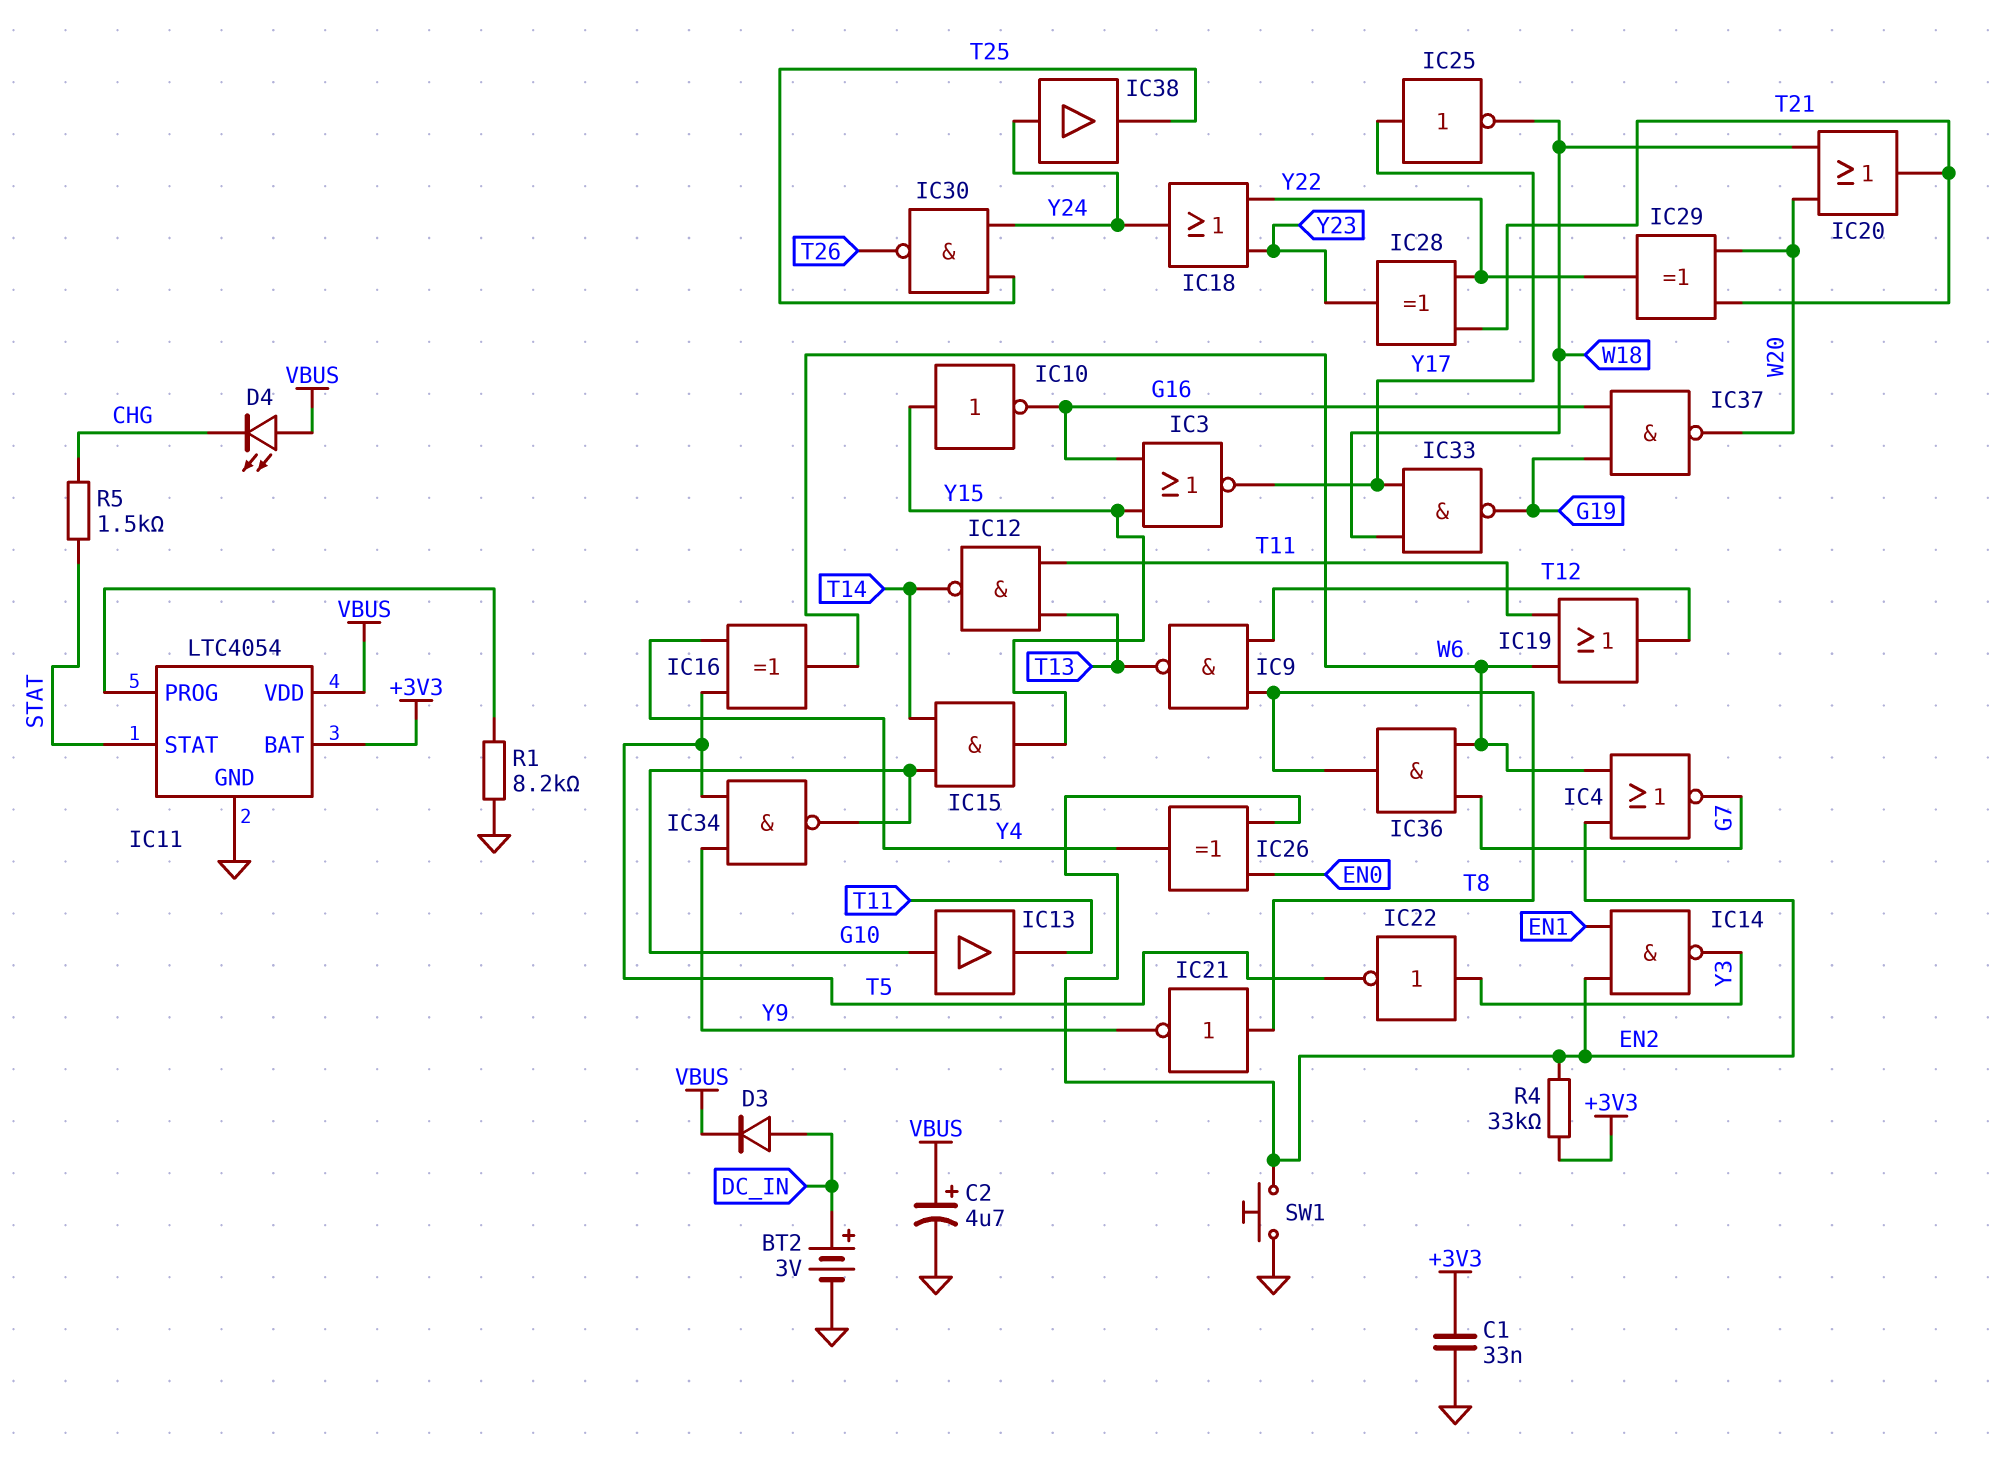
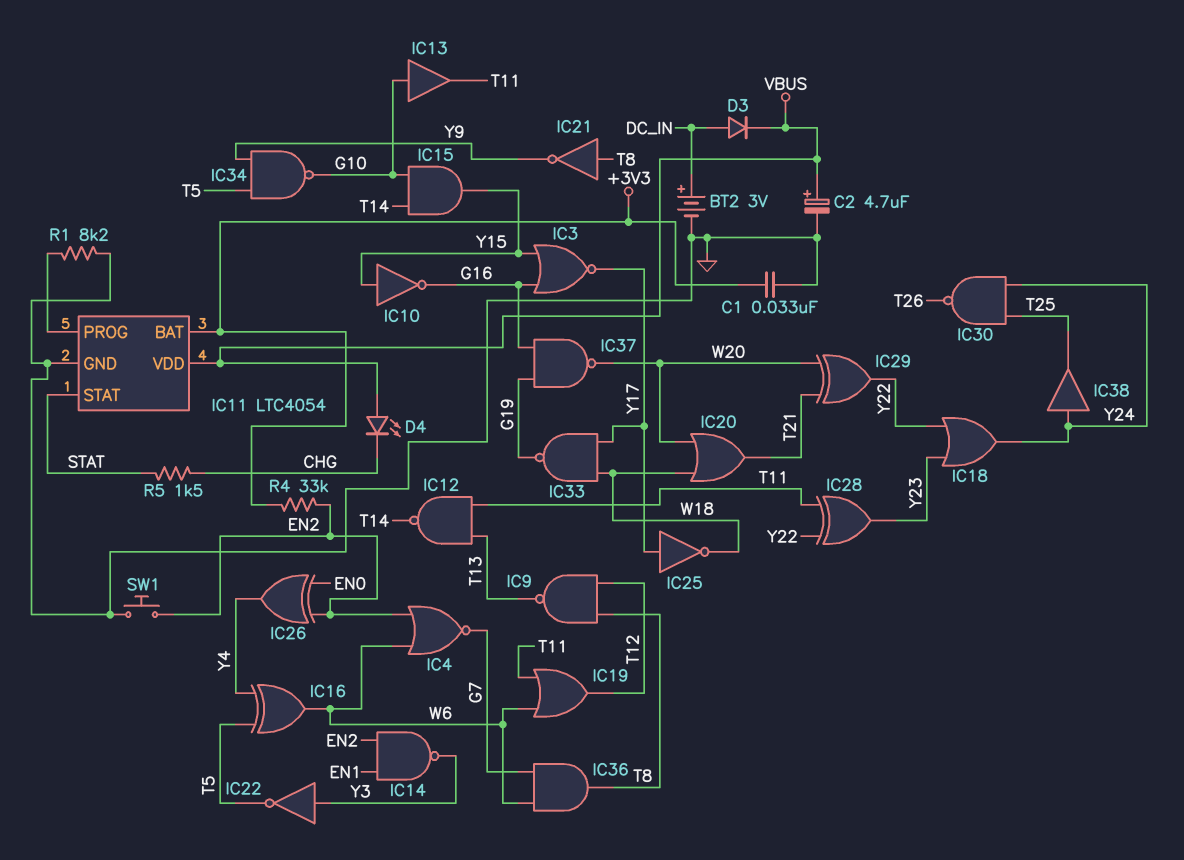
IC28: XOR (in T21, in Y22, out Y23) -> XOR (in T11, in Y22, out Y23)

